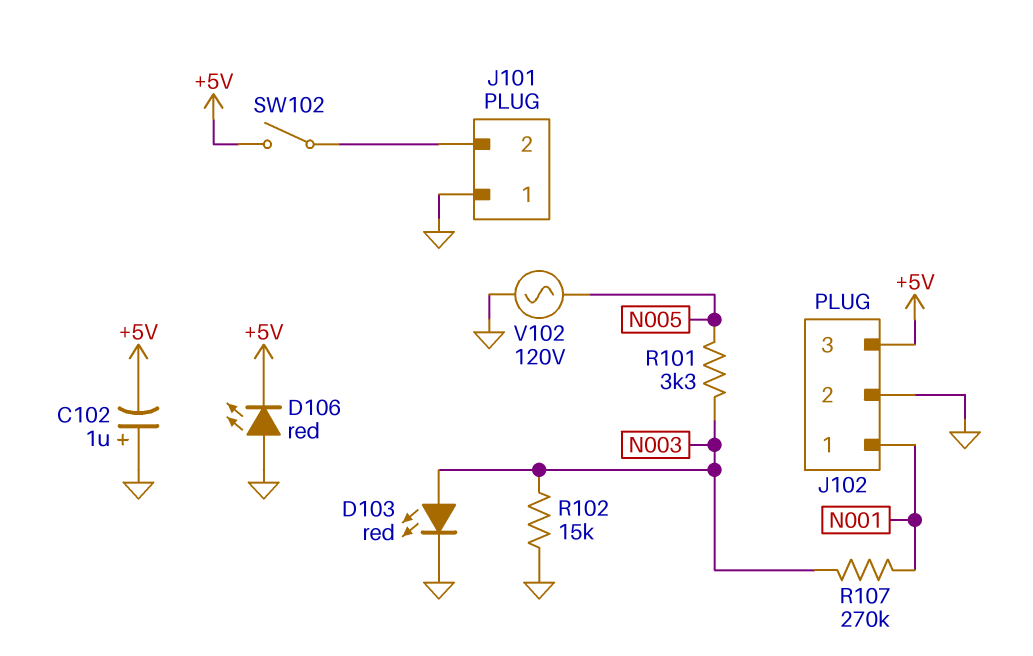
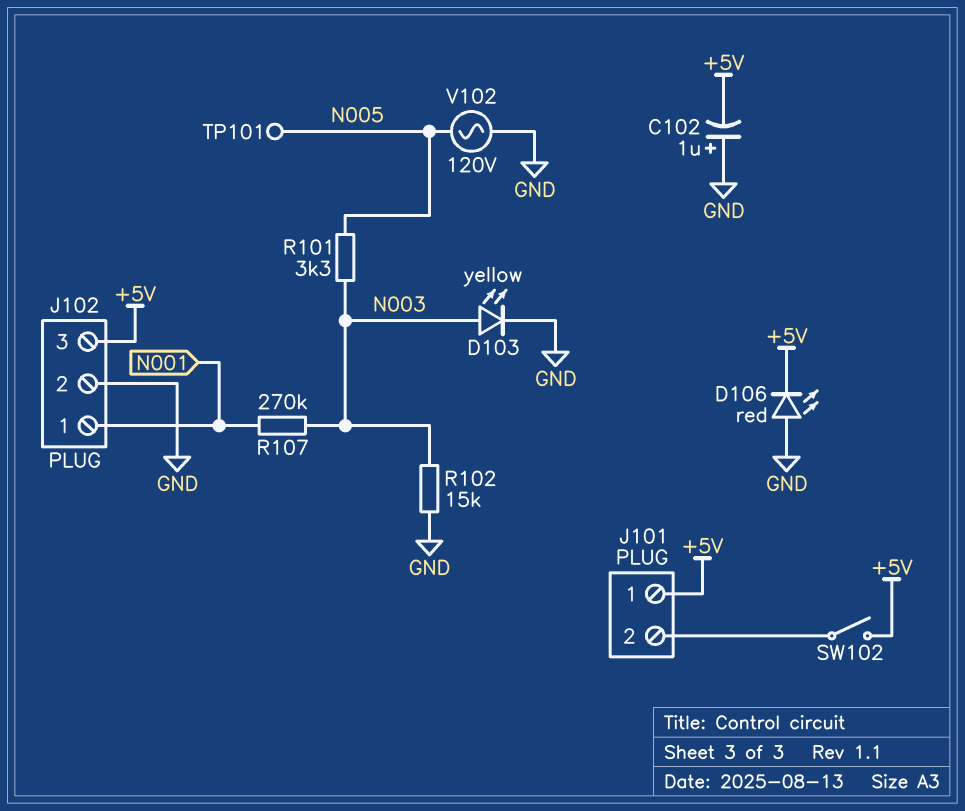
D103: LED red (A N003, K GND) -> LED yellow (A N003, K GND)
J101 pin 1: GND -> +5V
TP101: none -> test point (N005)

